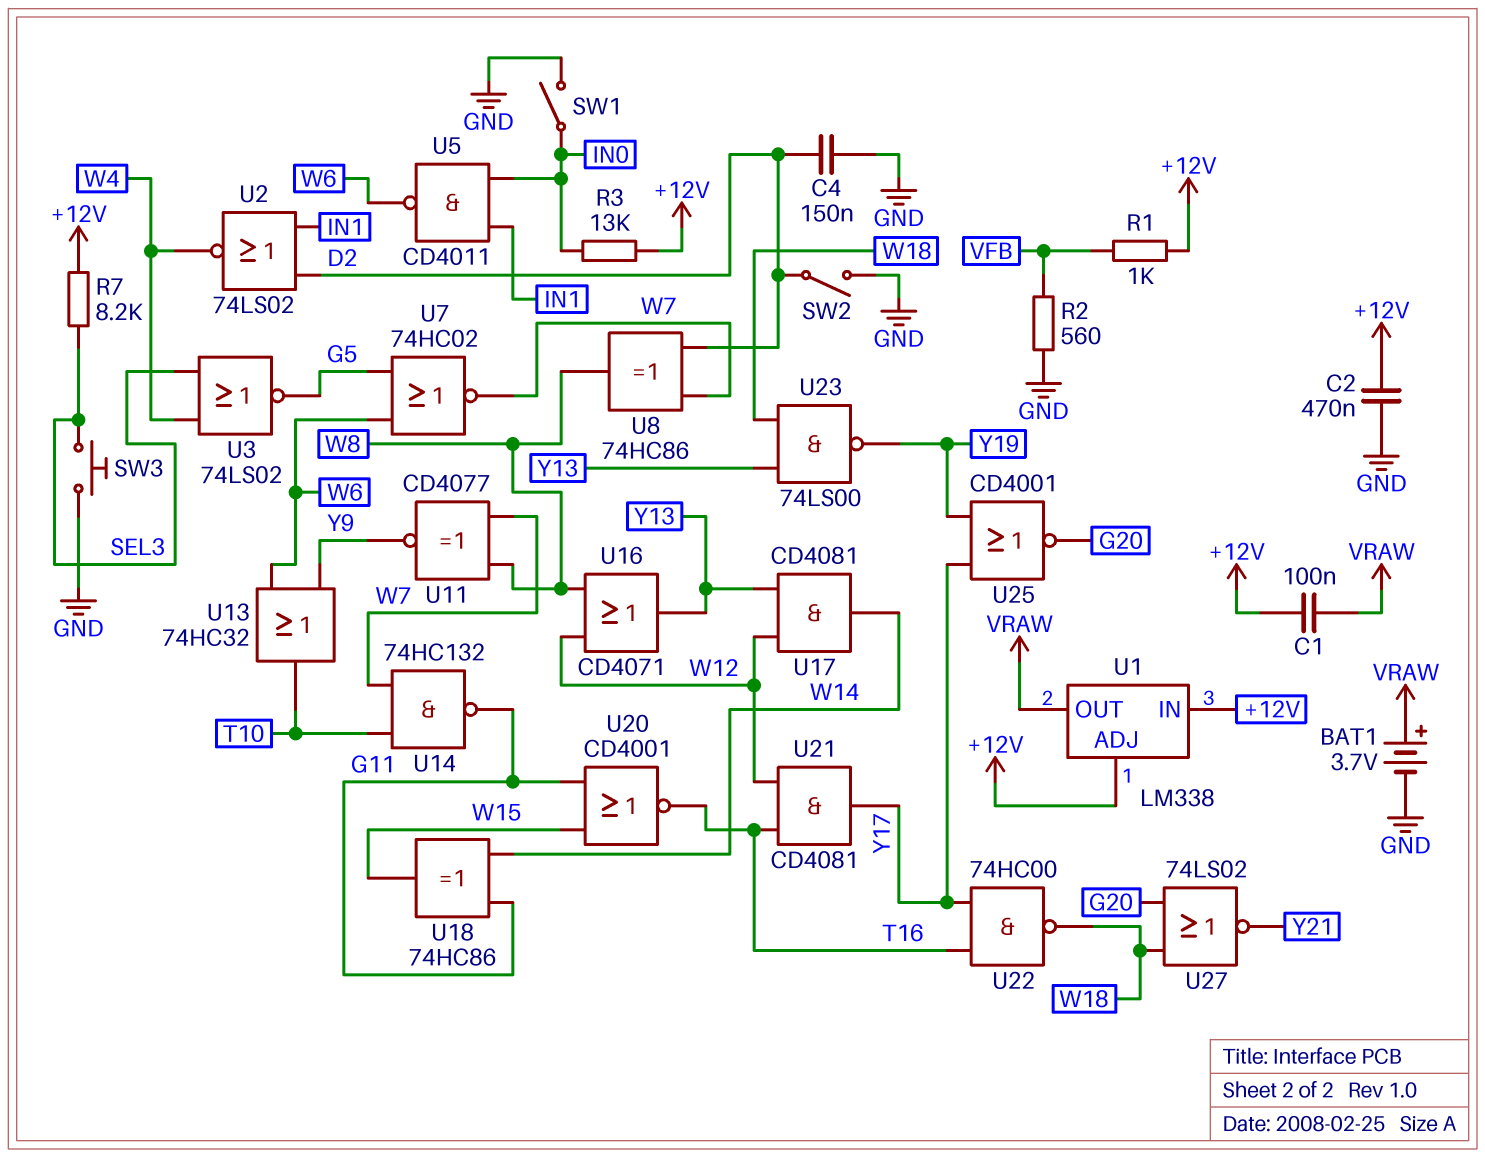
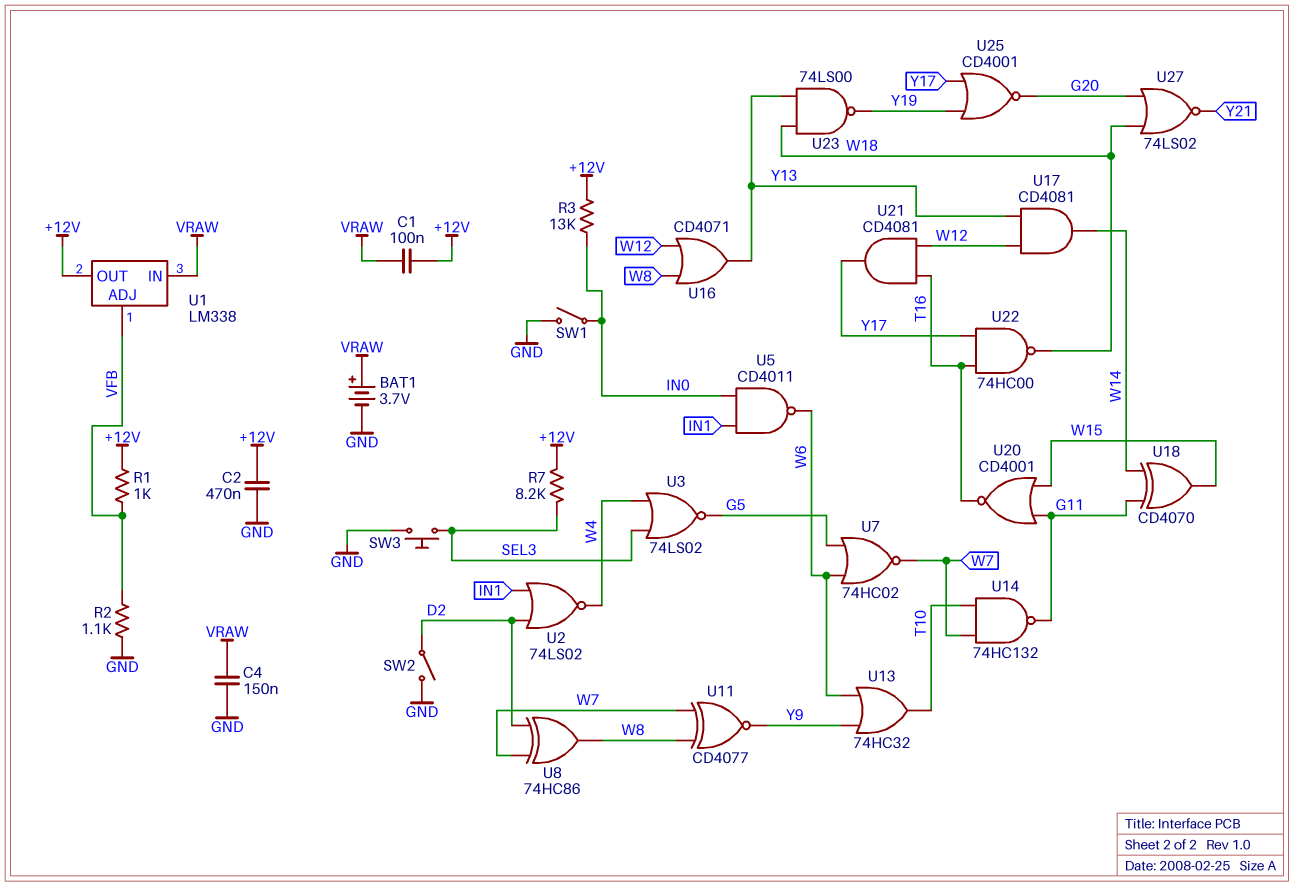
C4: 150nF (D2, GND) -> 150nF (GND, VRAW)
R2: 560 (GND, VFB) -> 1.1k (GND, VFB)
U1 pin ADJ: +12V -> VFB
U1 pin IN: +12V -> VRAW
U1 pin OUT: VRAW -> +12V
U18: XOR 74HC86 (in G11, in W14, out W15) -> XOR CD4070 (in G11, in W14, out W15)

